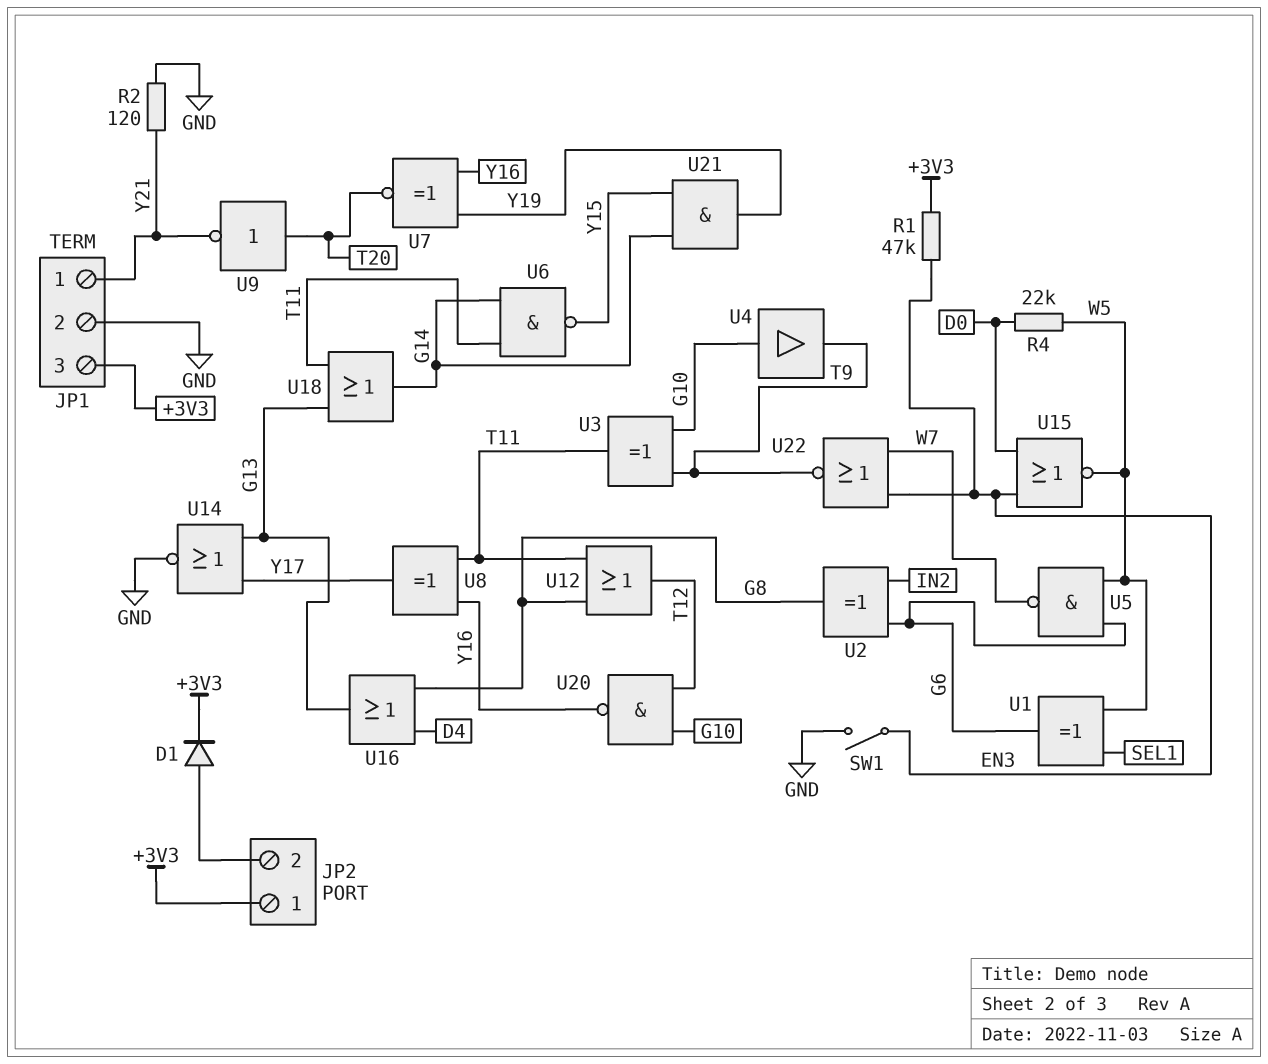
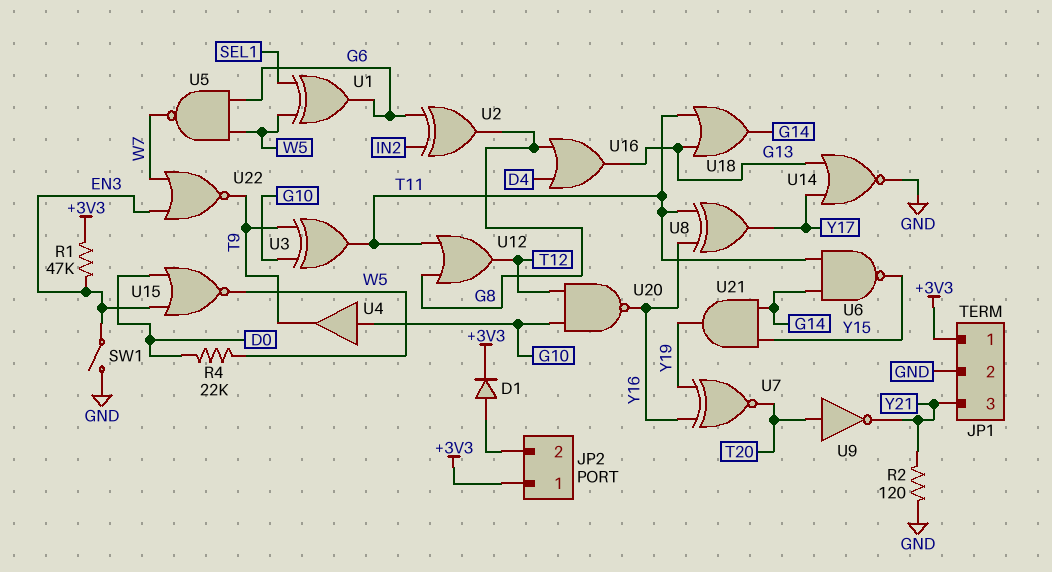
JP1 pin 1: Y21 -> +3V3
JP1 pin 3: +3V3 -> Y21

